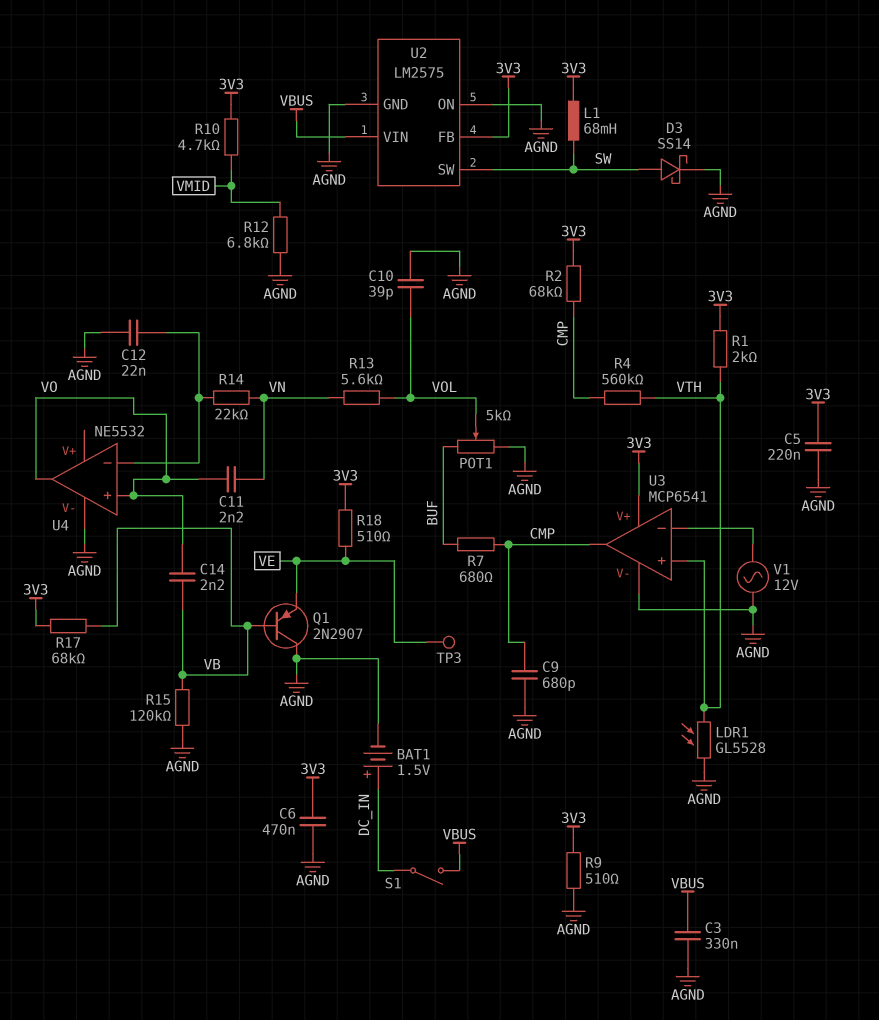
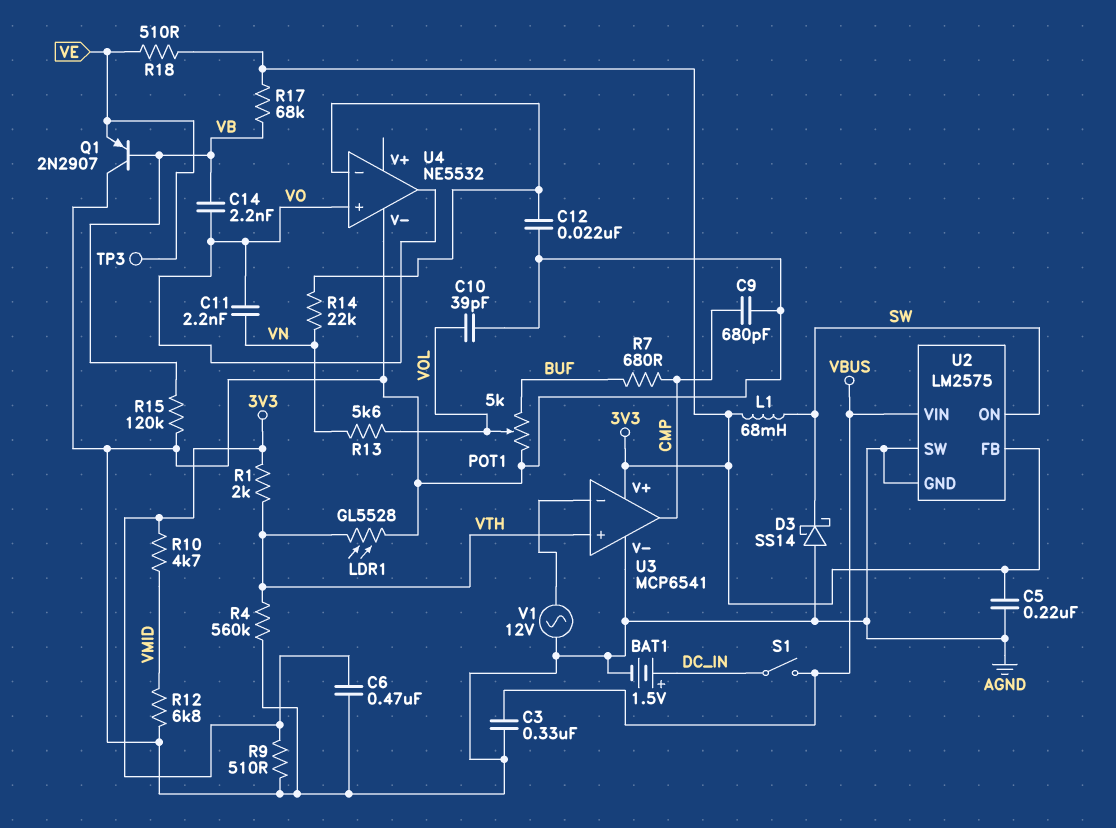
D3: schottky SS14 (A SW, K AGND) -> schottky SS14 (A AGND, K SW)
R2: 68k (3V3, CMP) -> none
R4: 560k (CMP, VTH) -> 560k (AGND, VTH)
U2 pin ON: AGND -> SW
U2 pin SW: SW -> AGND

